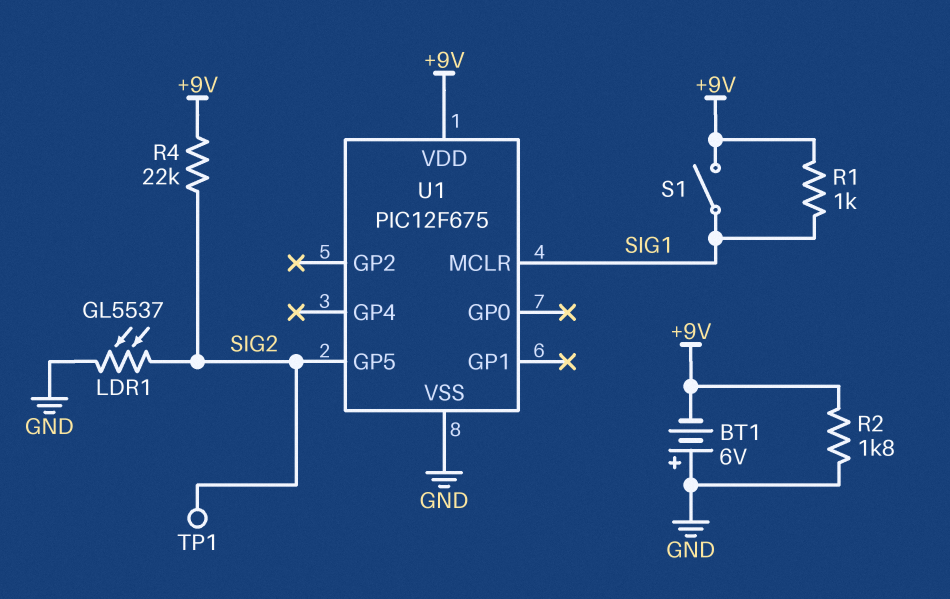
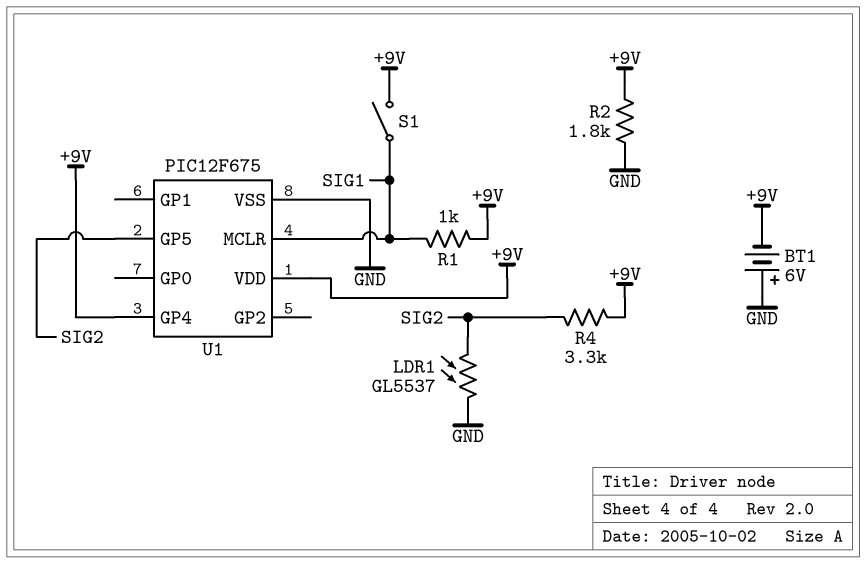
R4: 22k (+9V, SIG2) -> 3.3k (+9V, SIG2)
TP1: test point (SIG2) -> none
U1 pin GP4: none -> +9V

